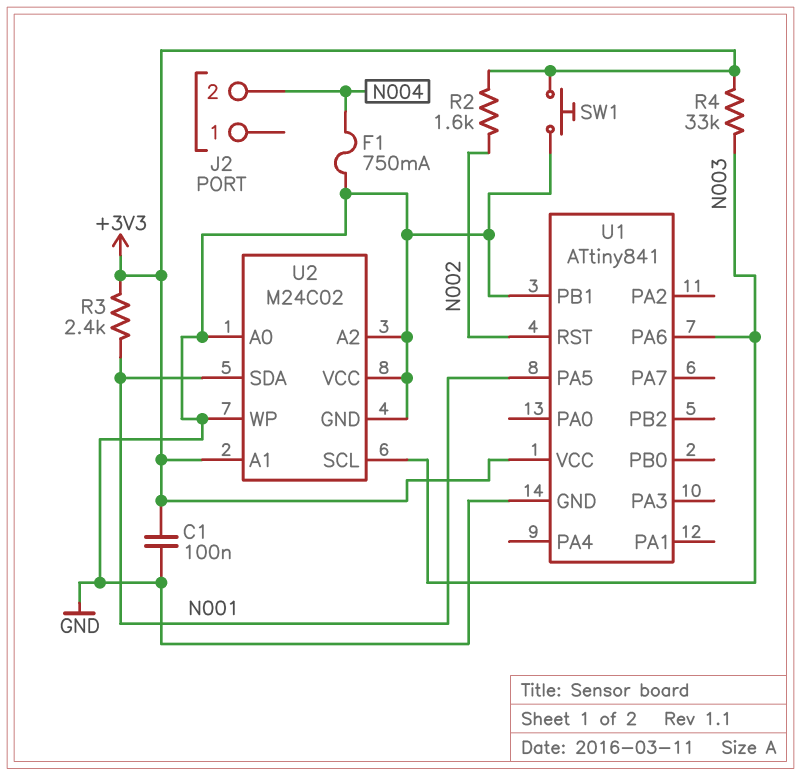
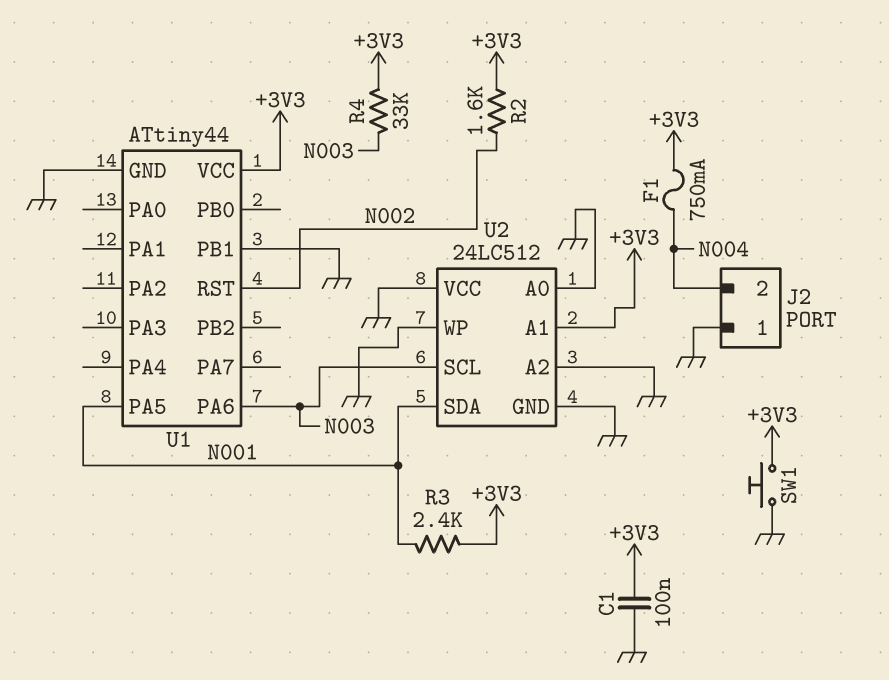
F1: 750mA (GND, N004) -> 750mA (+3V3, N004)
J2 pin 1: none -> GND
U1: ATtiny841 -> ATtiny44
U2: M24C02 -> 24LC512

